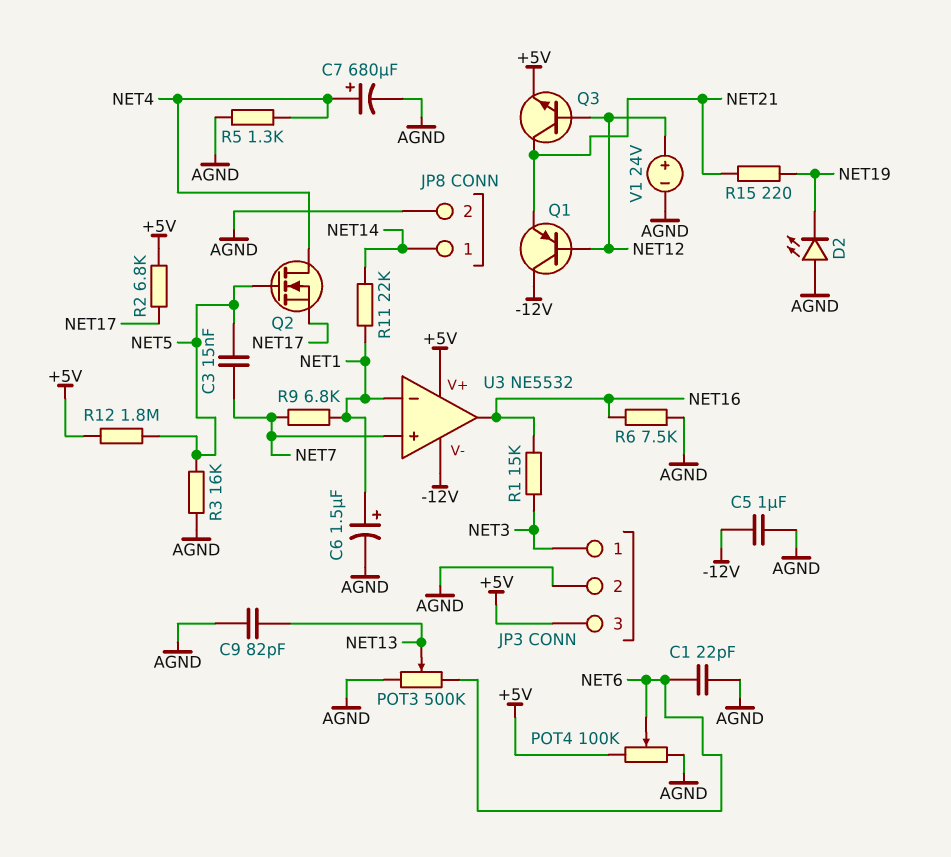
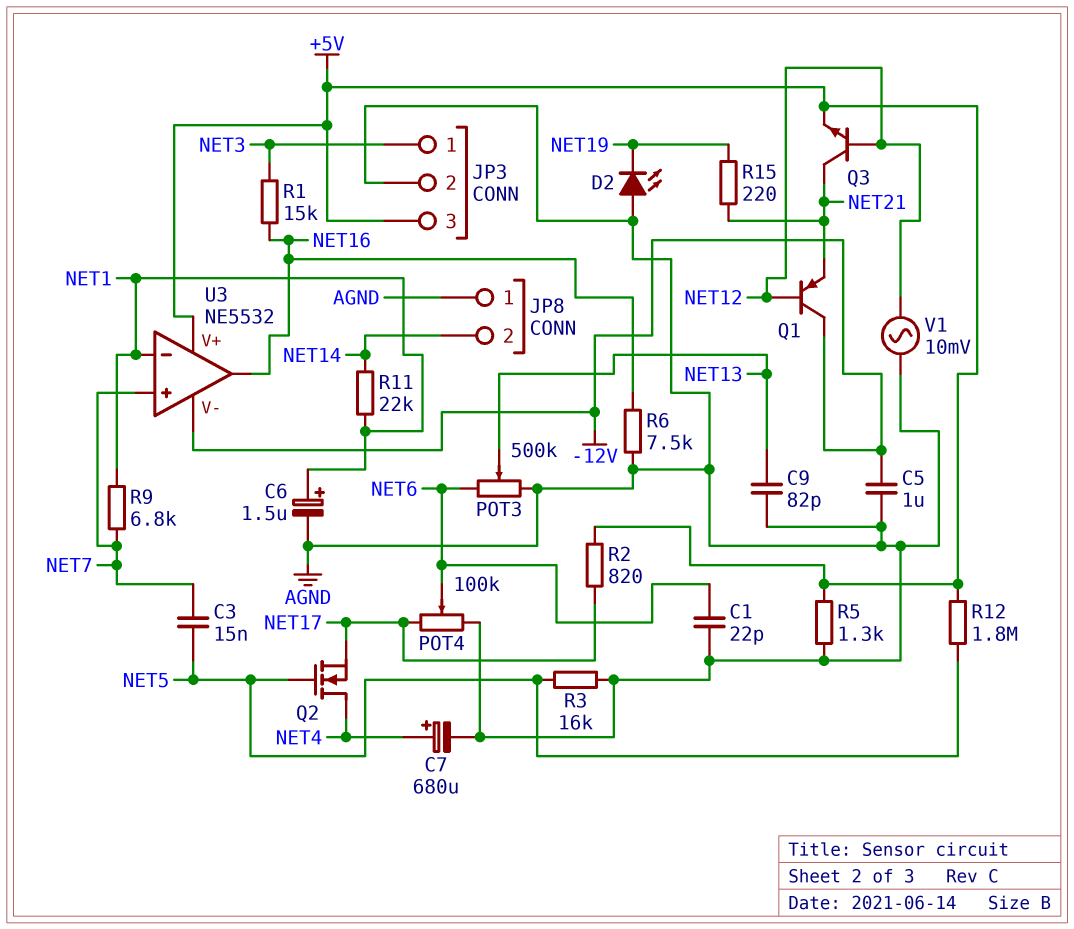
JP8 pin 1: NET14 -> AGND
JP8 pin 2: AGND -> NET14
POT4: 100k (+5V, AGND, wiper NET6) -> 100k (AGND, NET17, wiper NET6)
R2: 6.8k (+5V, NET17) -> 820 (+5V, NET17)
R5: 1.3k (AGND, NET4) -> 1.3k (+5V, AGND)
V1: 24V (plus NET12, minus AGND) -> AC 10mV (AGND, NET12)

